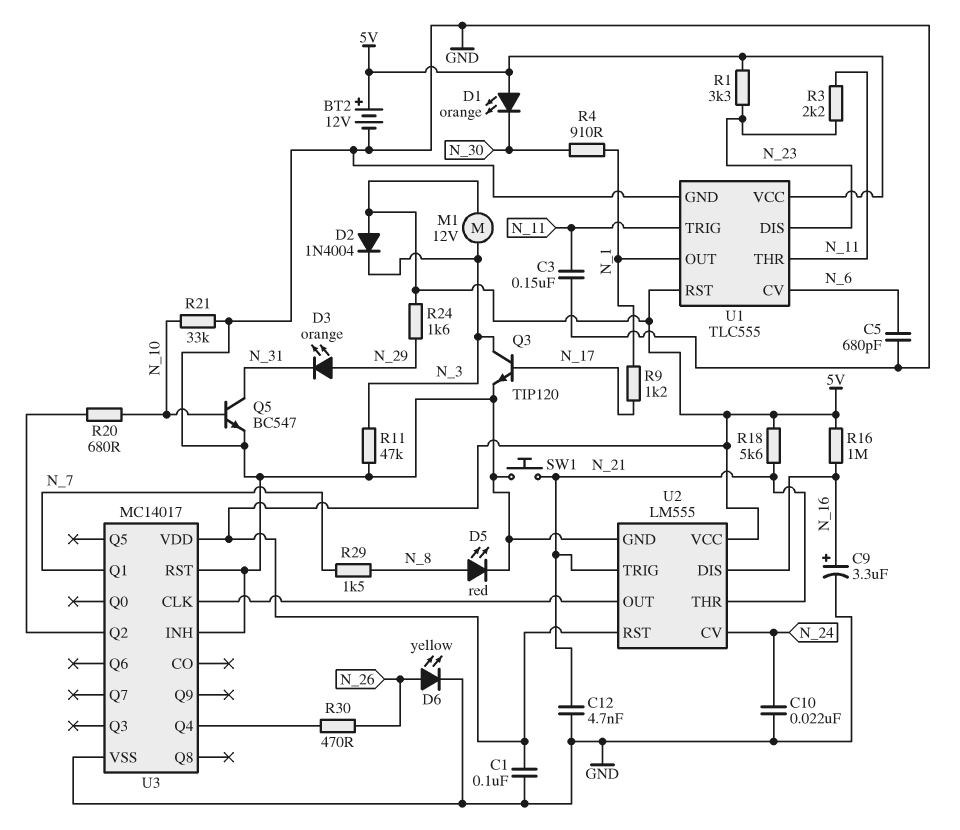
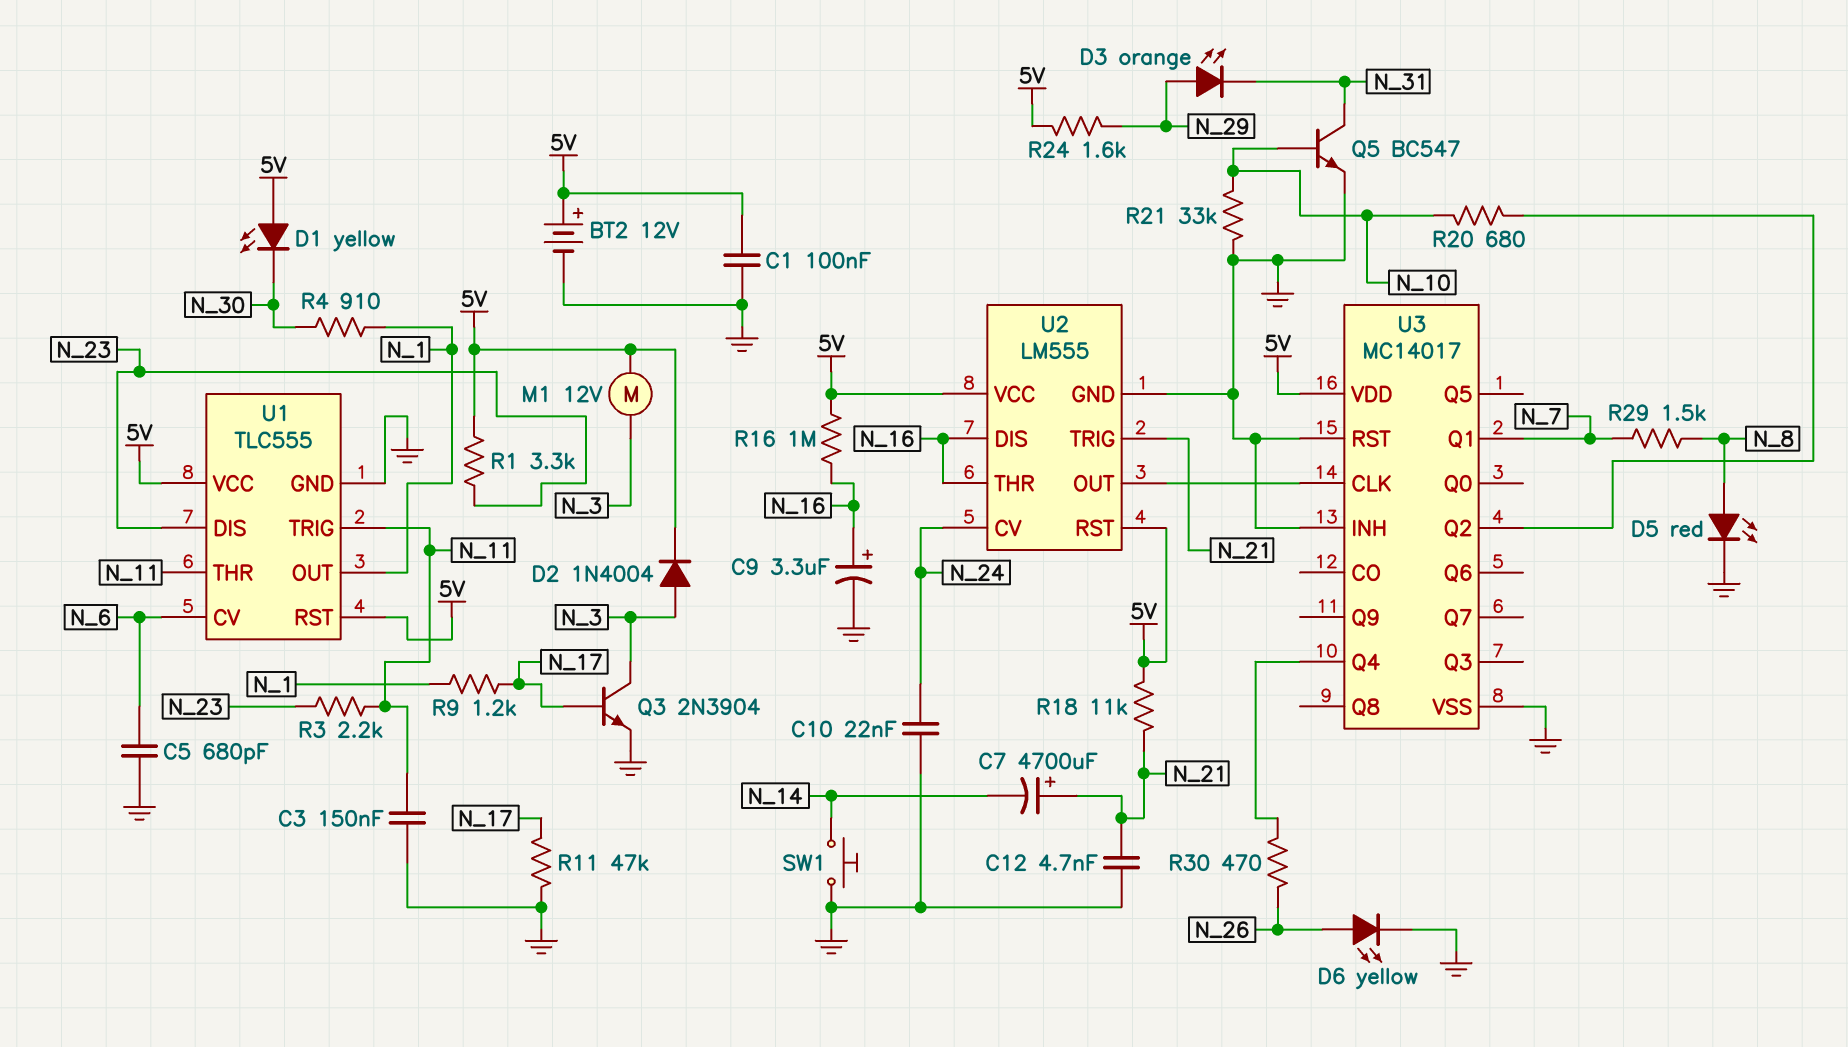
C7: none -> 4700uF (plus N_21, minus N_14)
D1: LED orange (A 5V, K N_30) -> LED yellow (A 5V, K N_30)
D2: diode 1N4004 (A 5V, K N_3) -> diode 1N4004 (A N_3, K 5V)
Q3: NPN TIP120 (B N_17, C N_3, E GND) -> NPN 2N3904 (B N_17, C N_3, E GND)
R11: 47k (GND, N_3) -> 47k (GND, N_17)
R18: 5.6k (5V, N_21) -> 11k (5V, N_21)
SW1: button (GND, N_21) -> button (GND, N_14)
U2 pin THR: N_21 -> N_16

